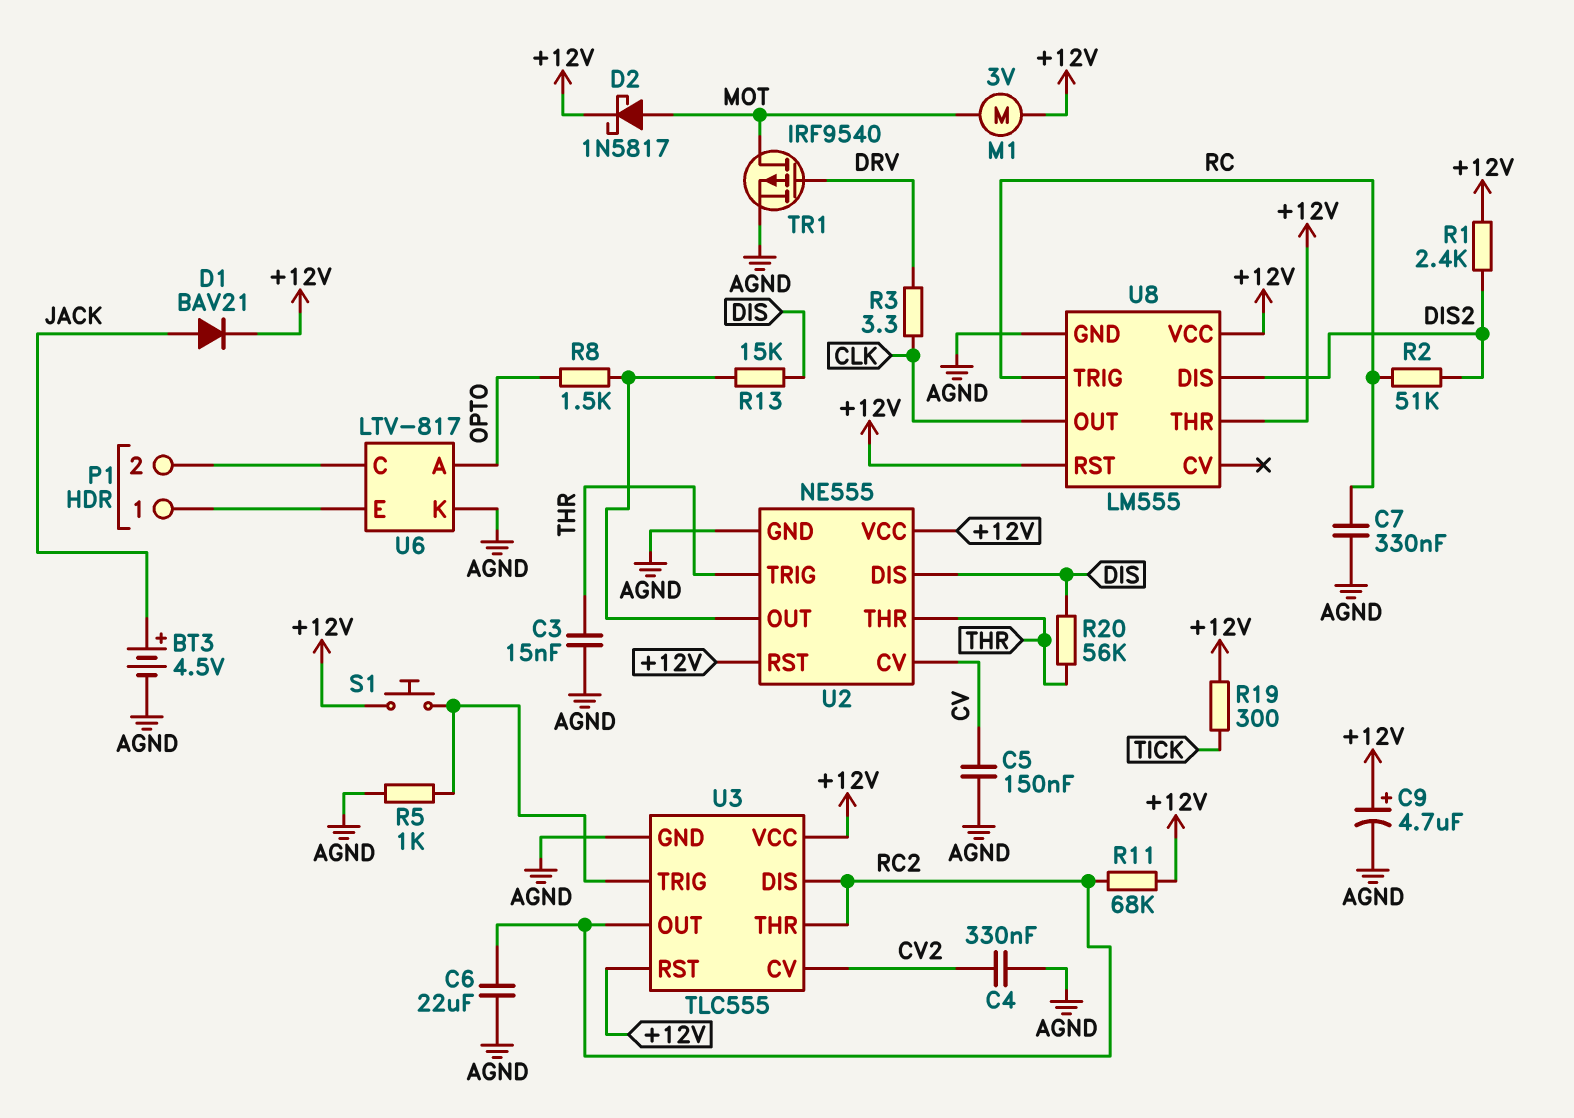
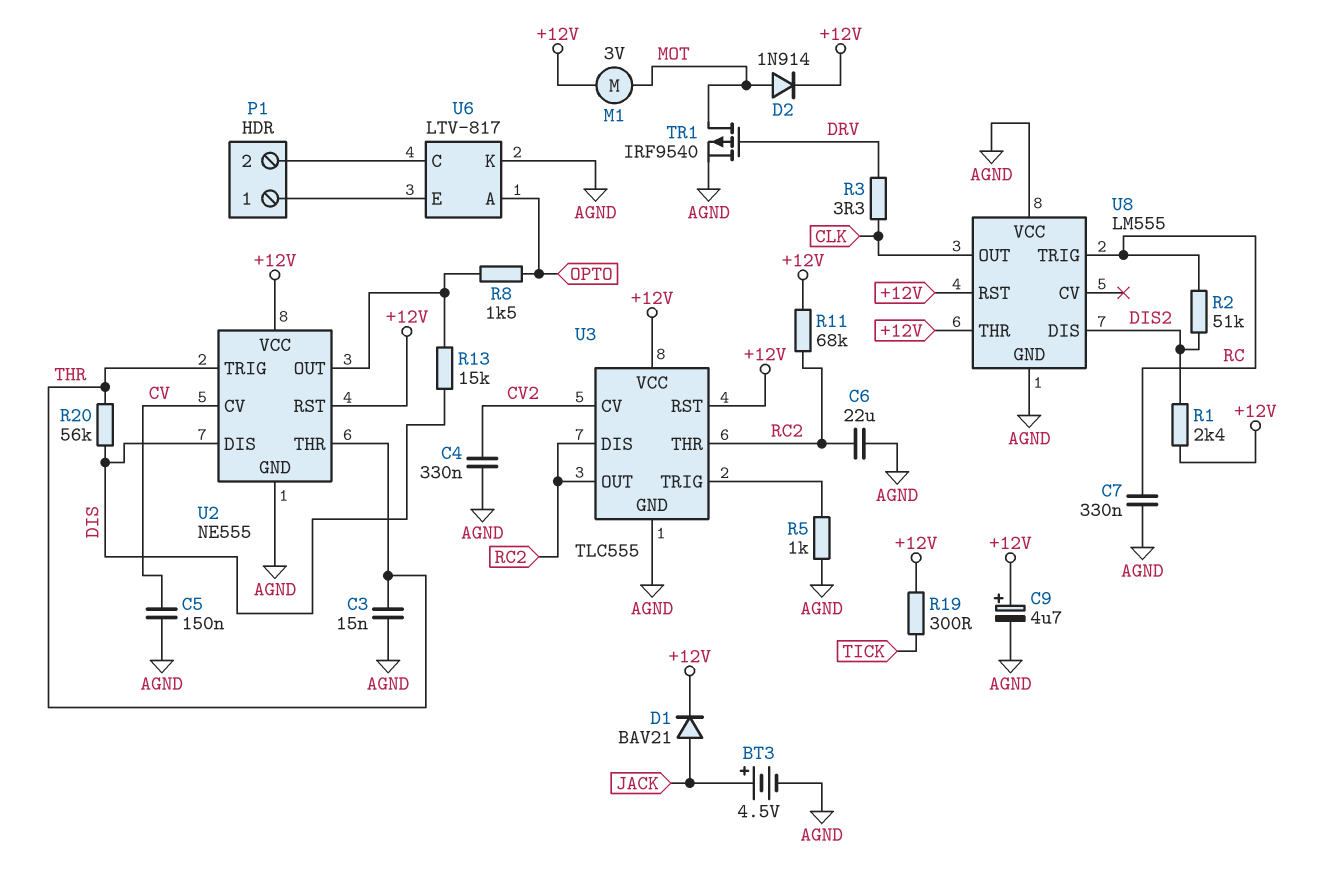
D2: schottky 1N5817 (A MOT, K +12V) -> diode 1N914 (A MOT, K +12V)
S1: button (+12V, U3/TRIG) -> none
U8 pin VCC: +12V -> AGND

